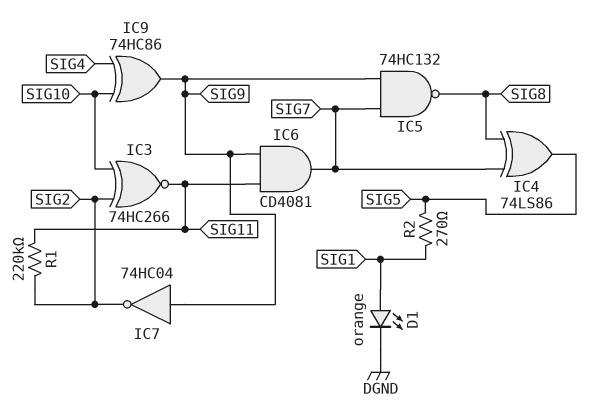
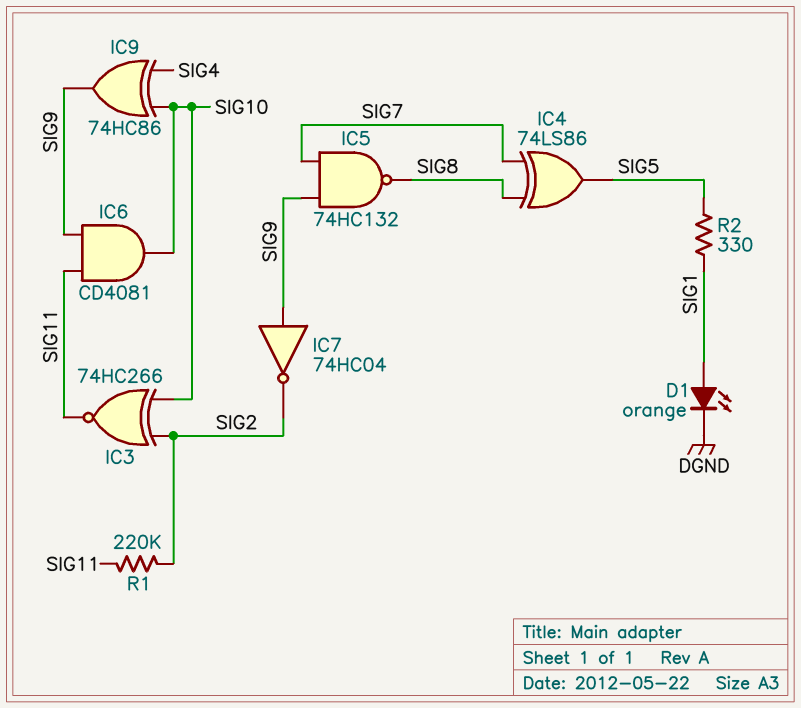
IC6: AND CD4081 (in SIG9, in SIG11, out SIG7) -> AND CD4081 (in SIG9, in SIG11, out SIG10)
R2: 270 (SIG1, SIG5) -> 330 (SIG1, SIG5)

